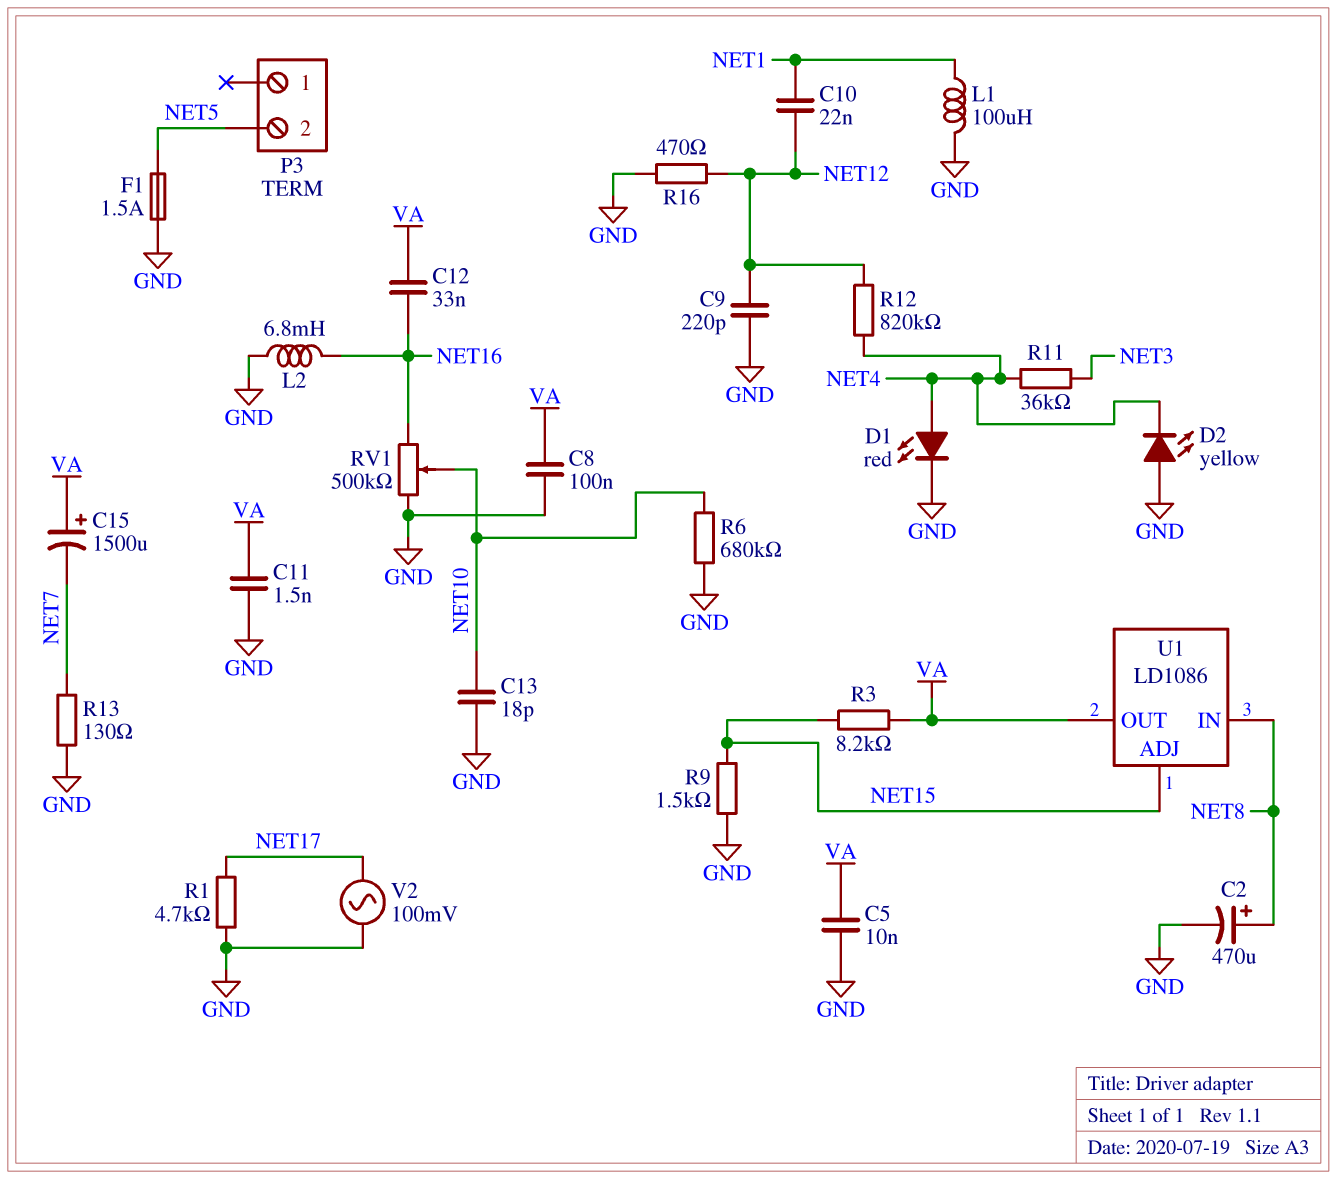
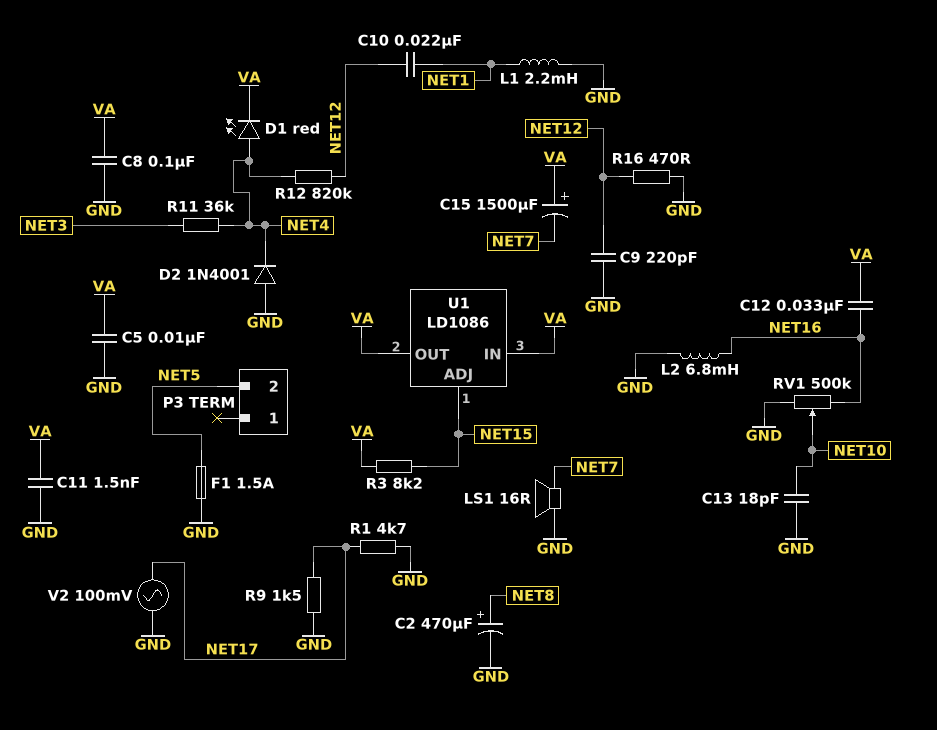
D1: LED red (A NET4, K GND) -> LED red (A NET4, K VA)
D2: LED yellow (A GND, K NET4) -> diode 1N4001 (A GND, K NET4)
L1: 100uH (GND, NET1) -> 2.2mH (GND, NET1)
LS1: none -> speaker 16R (GND, NET7)
R6: 680k (GND, NET10) -> none
R9: 1.5k (GND, NET15) -> 1.5k (GND, NET17)
R13: 130 (GND, NET7) -> none
U1 pin IN: NET8 -> VA

